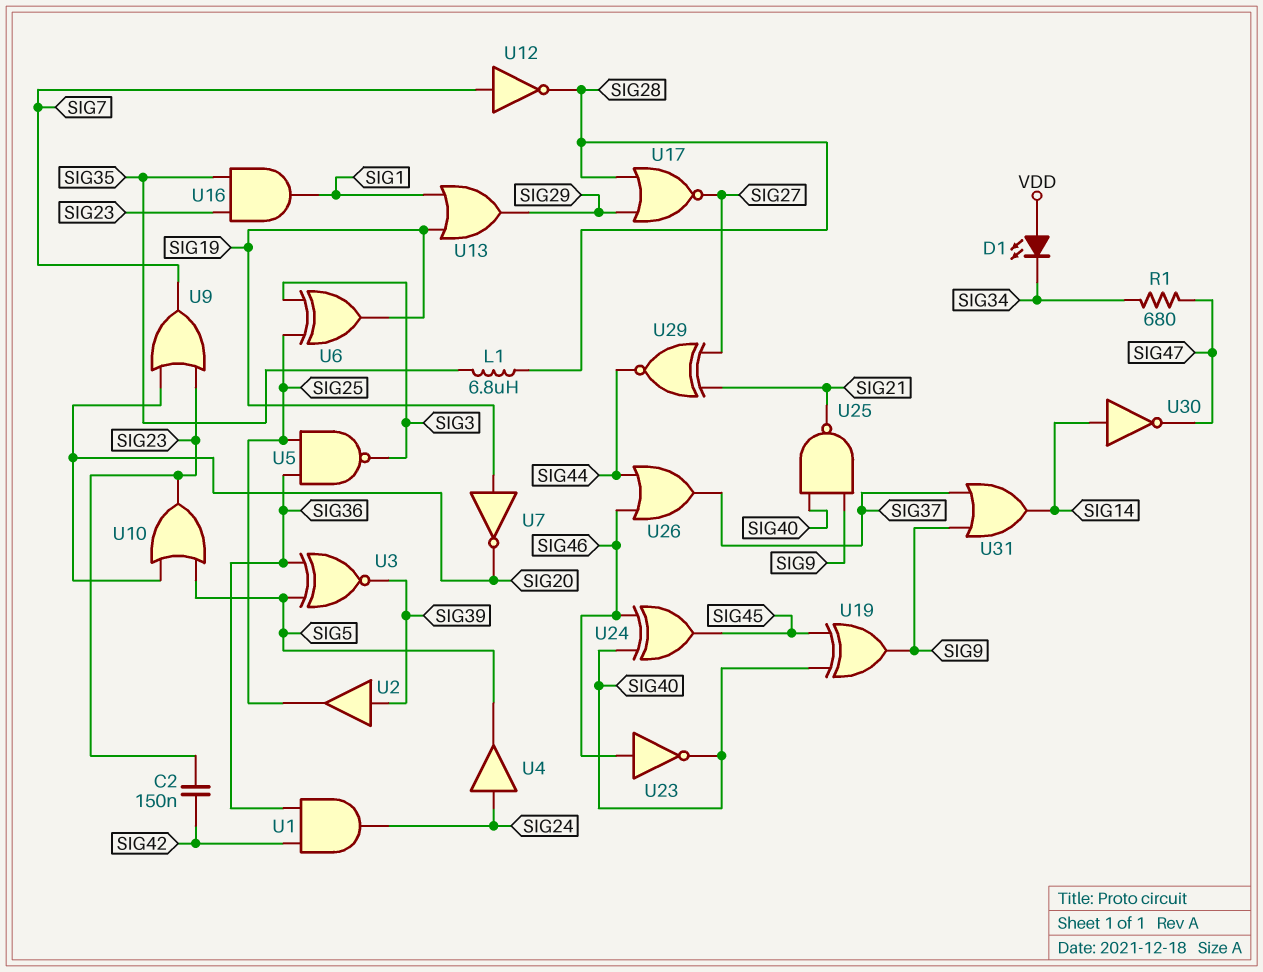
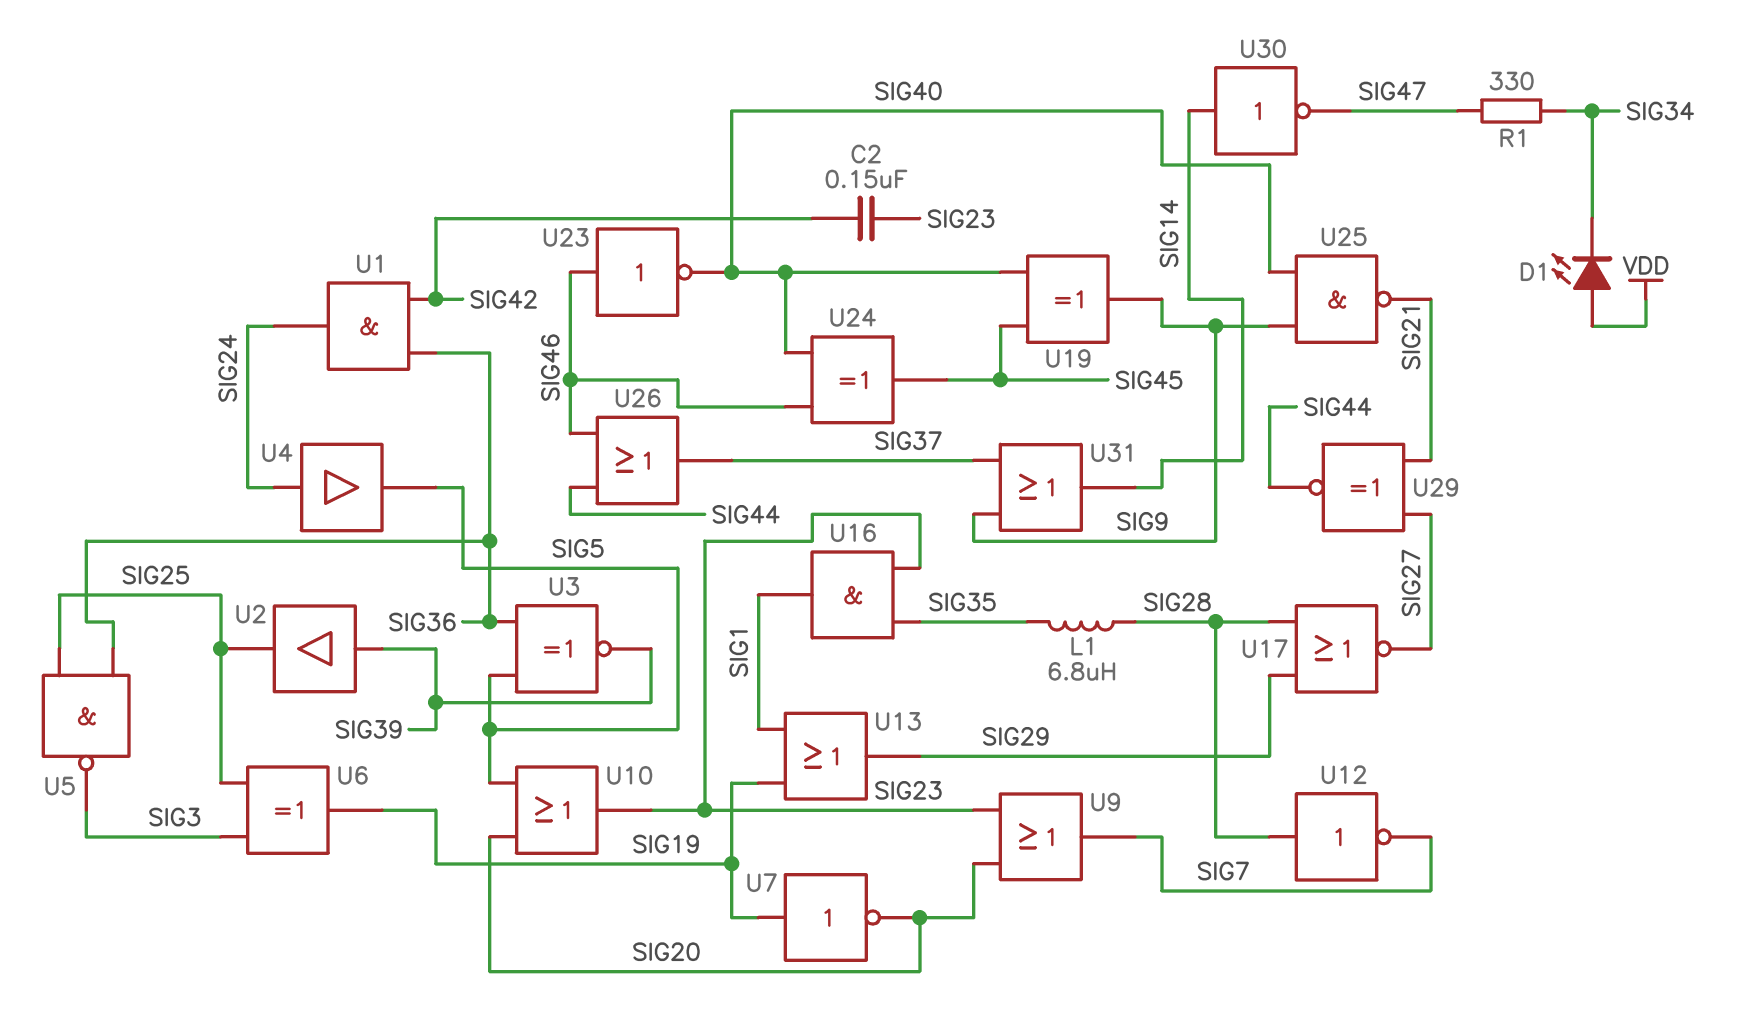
R1: 680 (SIG34, SIG47) -> 330 (SIG34, SIG47)
U12: NOT (in SIG7, out SIG28) -> NOT (in SIG28, out SIG7)

